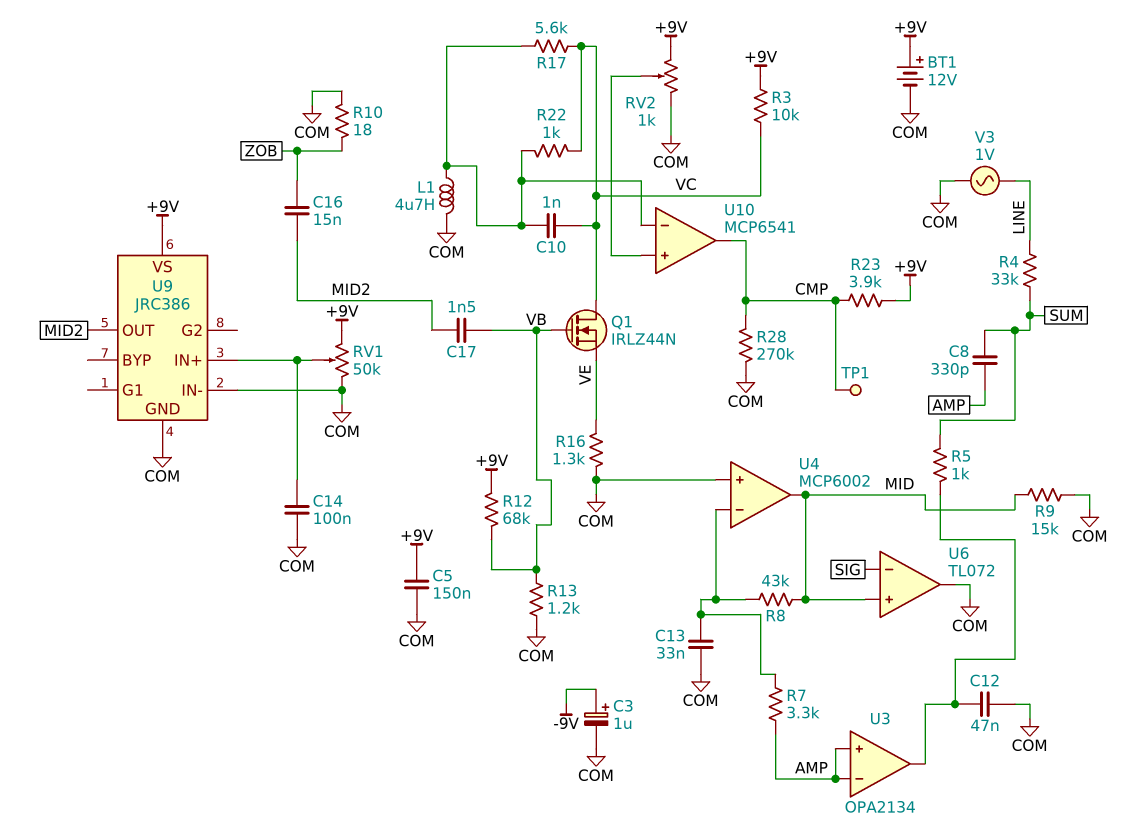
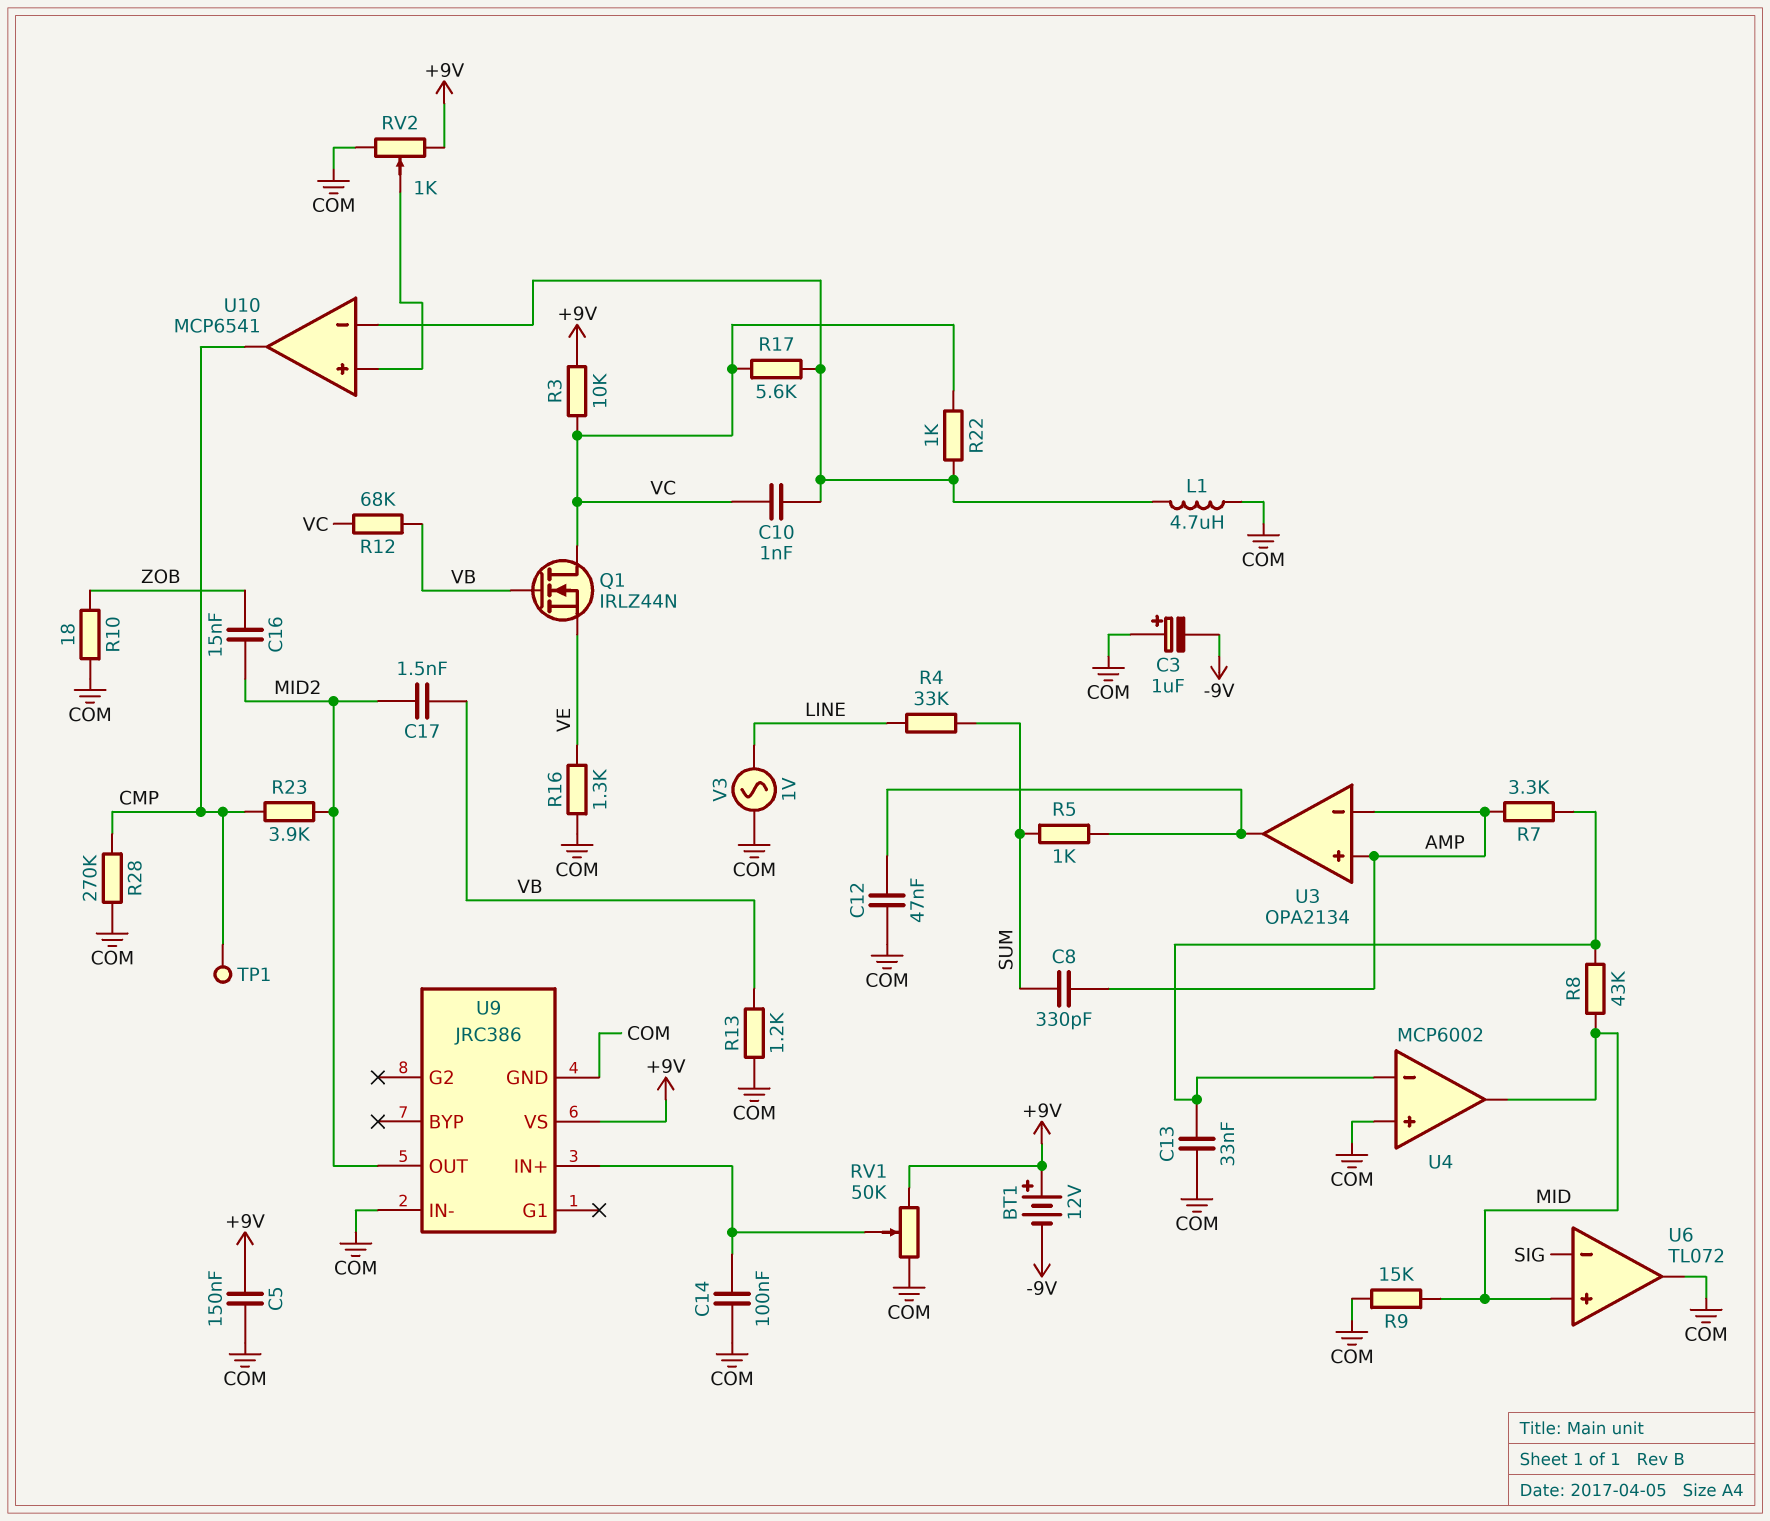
BT1: 12V (plus +9V, minus COM) -> 12V (plus +9V, minus -9V)
C3: 1uF (plus -9V, minus COM) -> 1uF (plus COM, minus -9V)
R12: 68k (+9V, VB) -> 68k (VB, VC)
R23: 3.9k (+9V, CMP) -> 3.9k (CMP, MID2)

